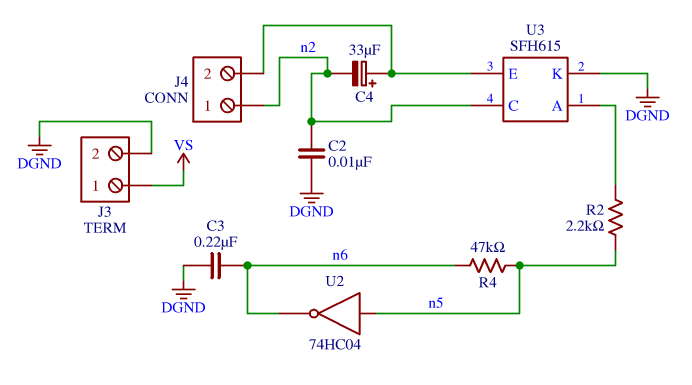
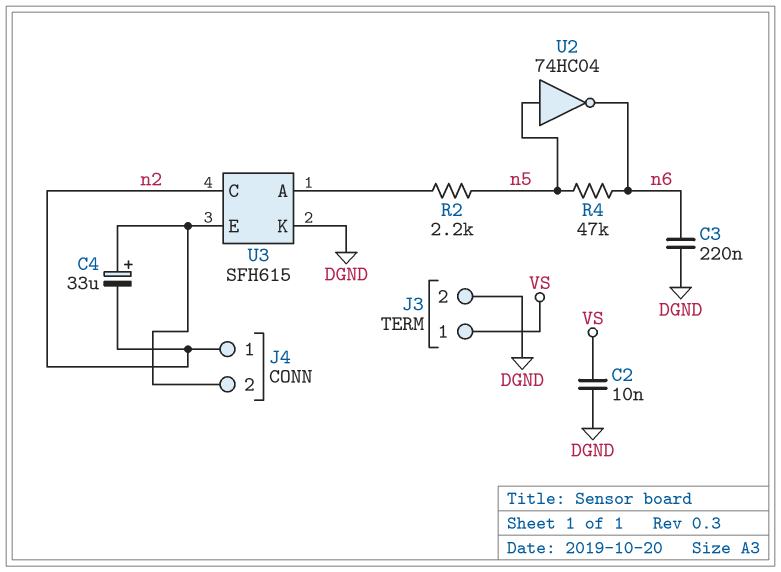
C2: 10nF (DGND, n2) -> 10nF (DGND, VS)

